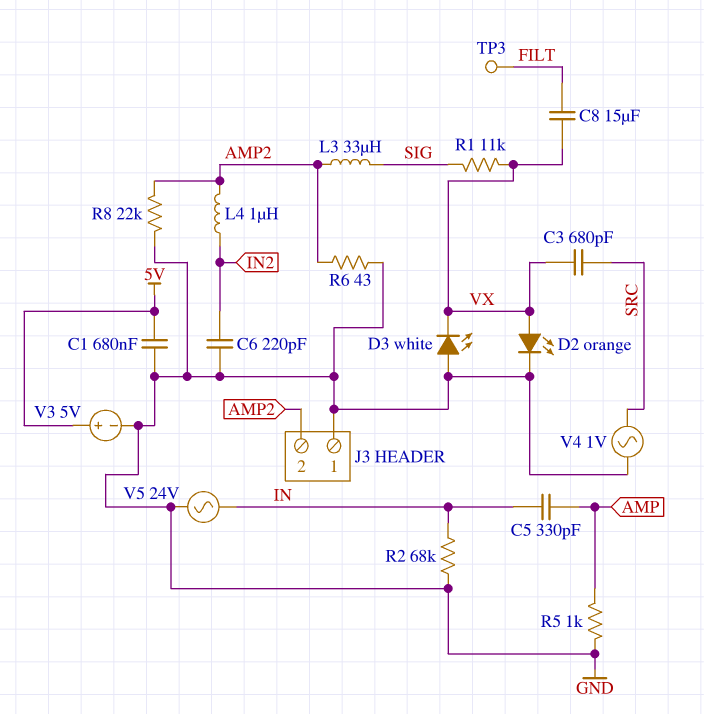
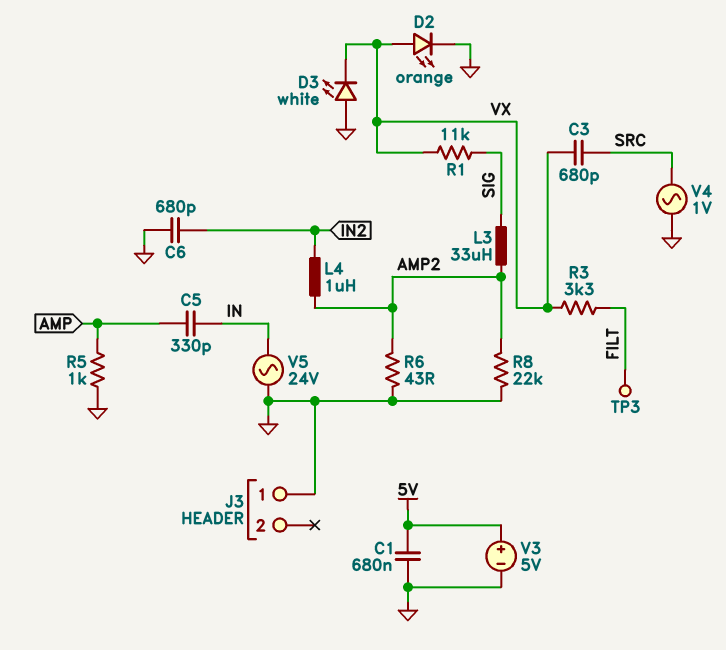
C6: 220pF (GND, IN2) -> 680pF (GND, IN2)
C8: 15uF (FILT, VX) -> none
J3 pin 2: AMP2 -> none
R2: 68k (GND, IN) -> none
R3: none -> 3.3k (FILT, VX)

